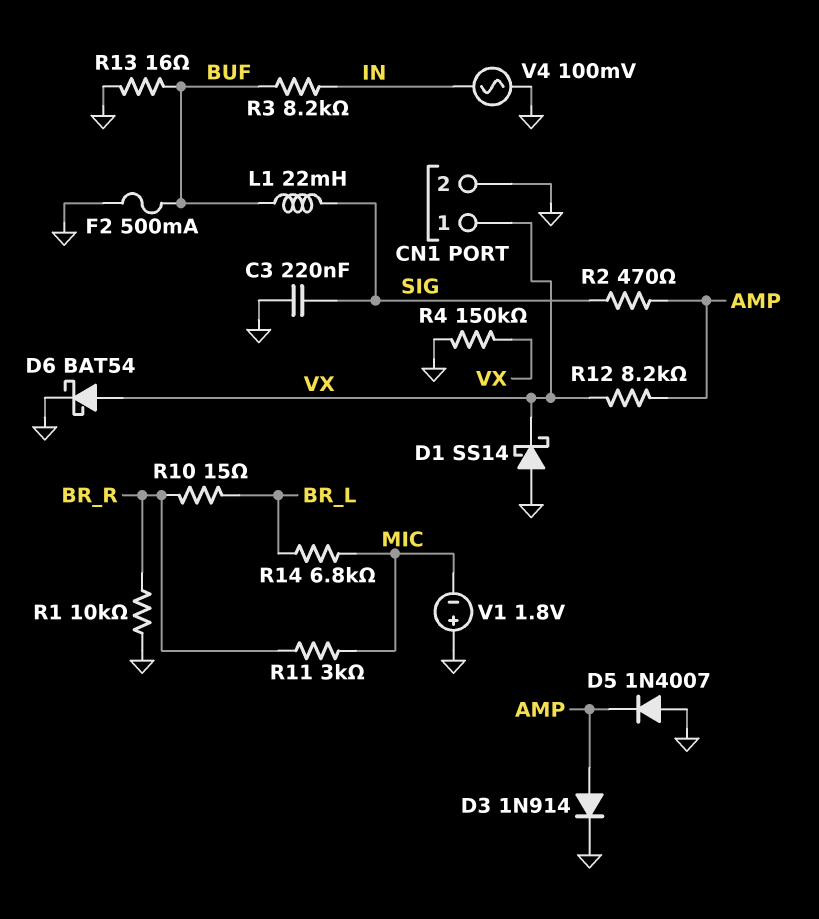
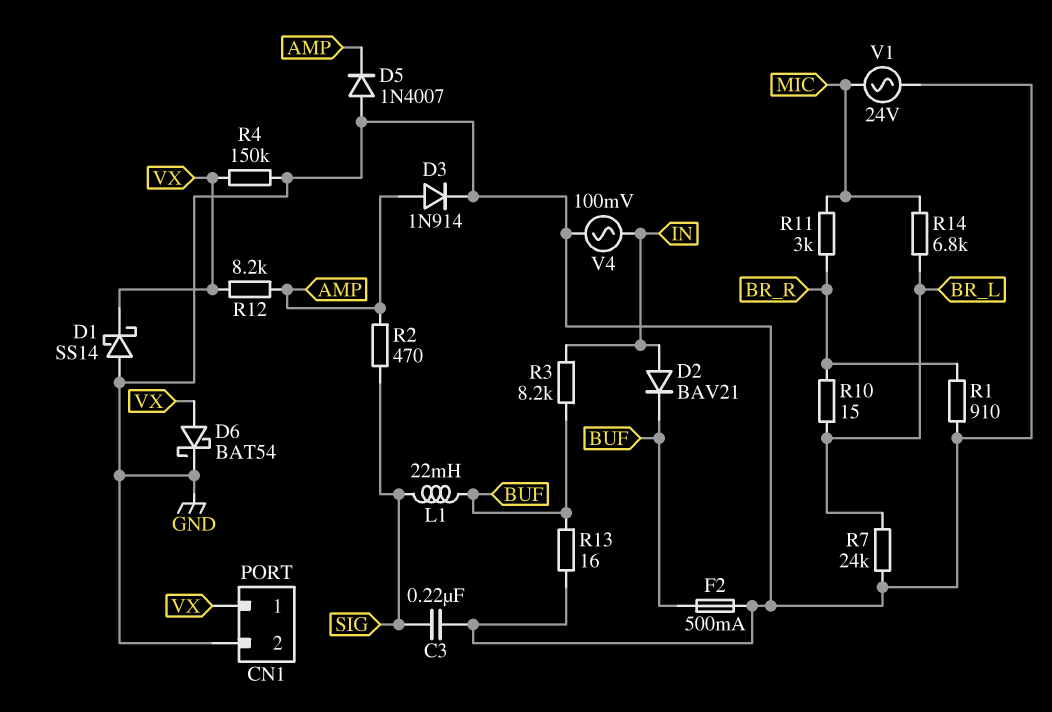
D2: none -> diode BAV21 (A IN, K BUF)
R1: 10k (BR_R, GND) -> 910 (BR_R, GND)
R7: none -> 24k (BR_L, GND)
V1: 1.8V (plus GND, minus MIC) -> AC 24V (GND, MIC)

